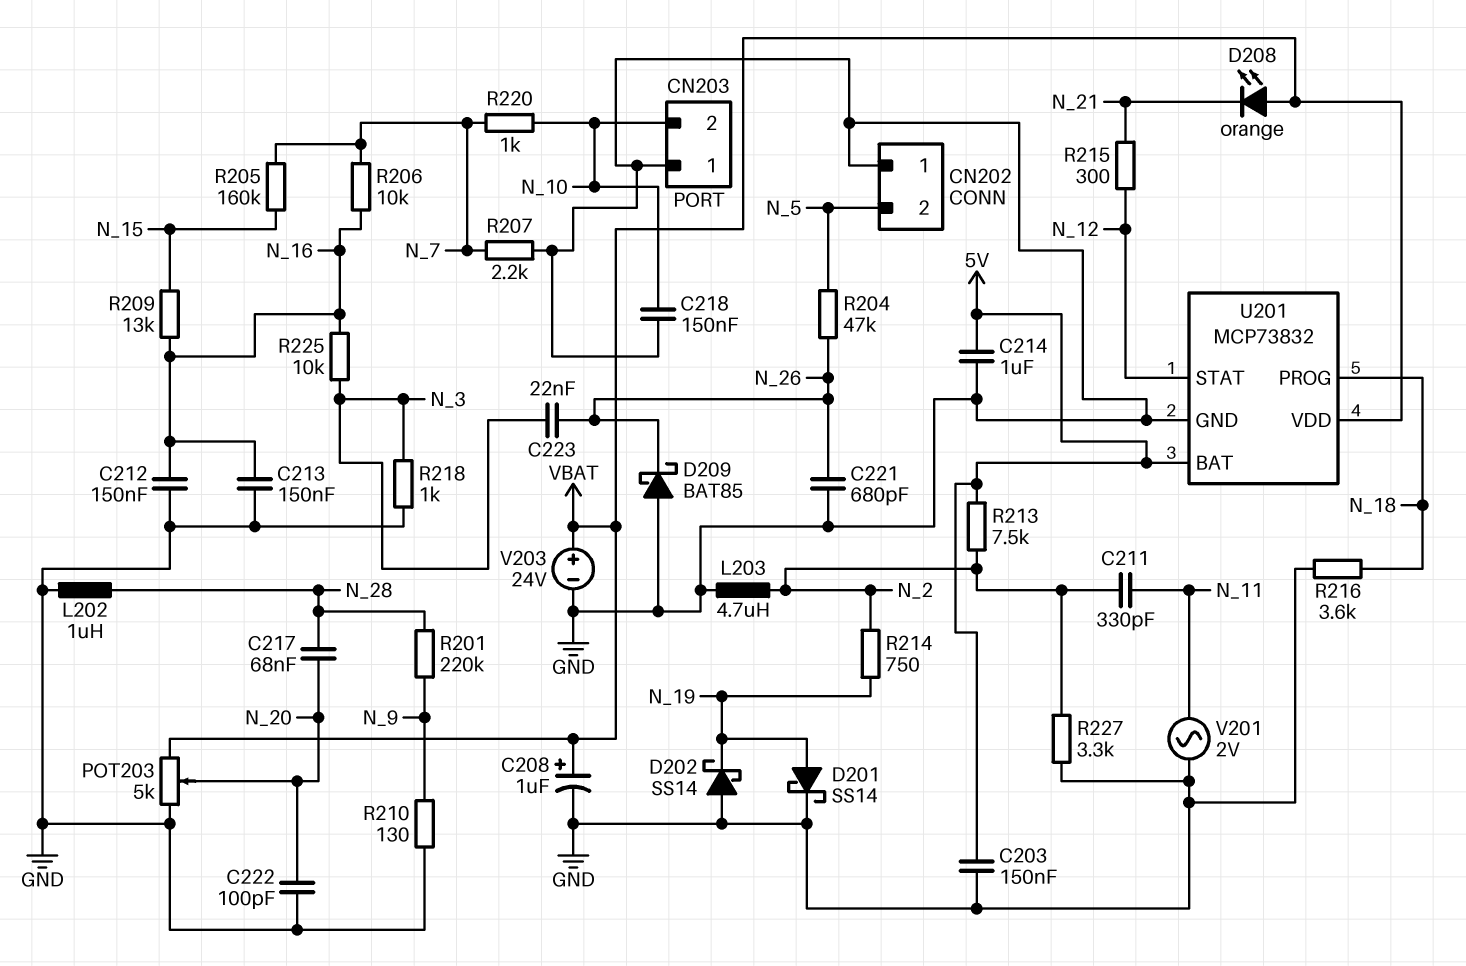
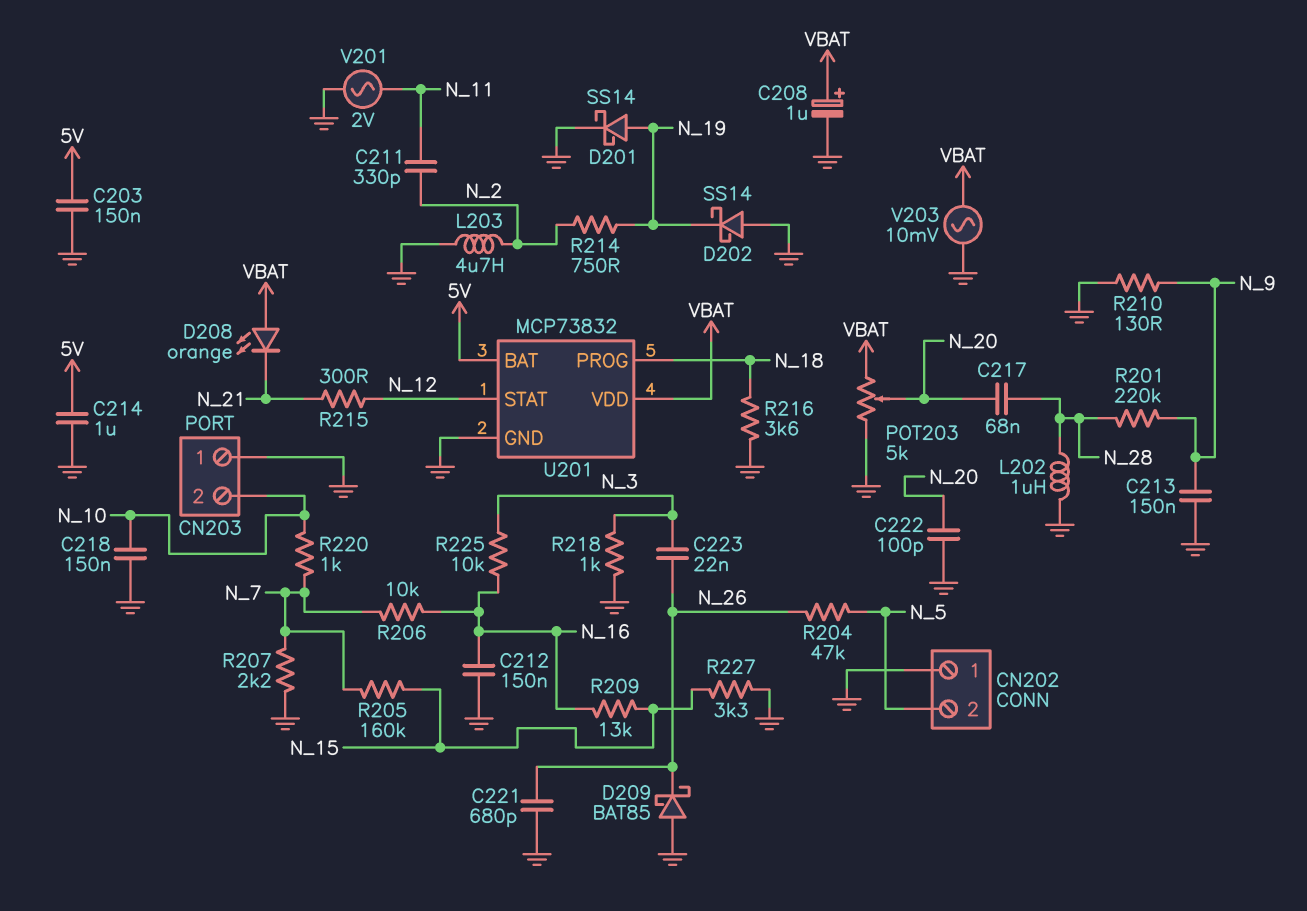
C213: 150nF (GND, N_16) -> 150nF (GND, N_9)
R213: 7.5k (5V, N_2) -> none
R227: 3.3k (GND, N_2) -> 3.3k (GND, N_15)
V203: 24V (plus VBAT, minus GND) -> AC 10mV (GND, VBAT)

